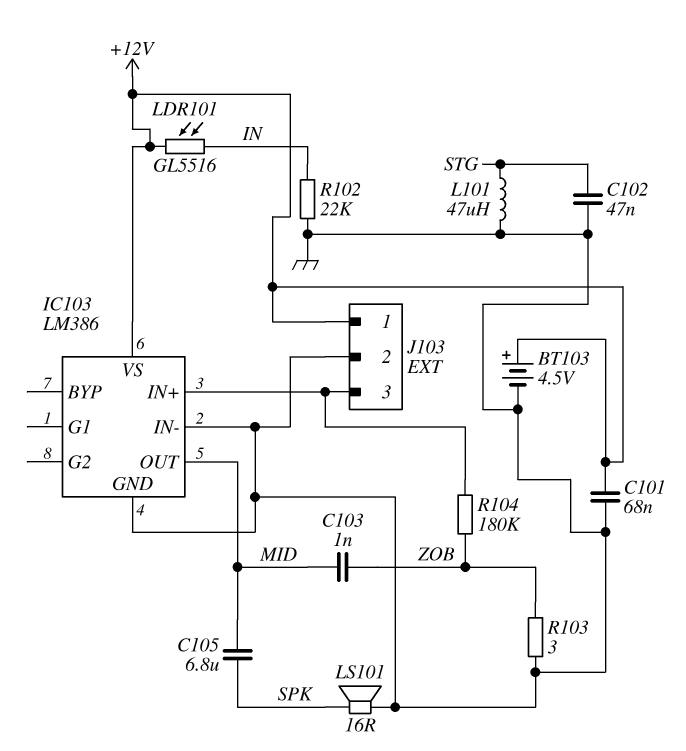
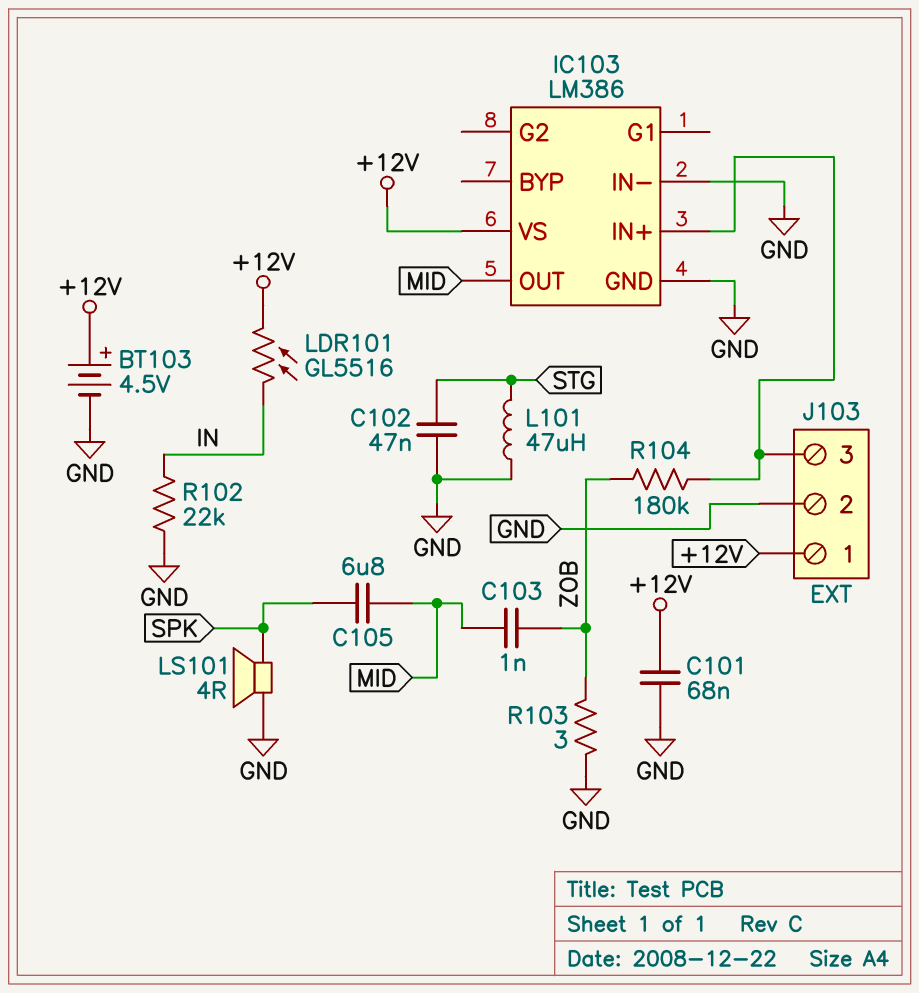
LS101: speaker 16R (GND, SPK) -> speaker 4R (GND, SPK)

